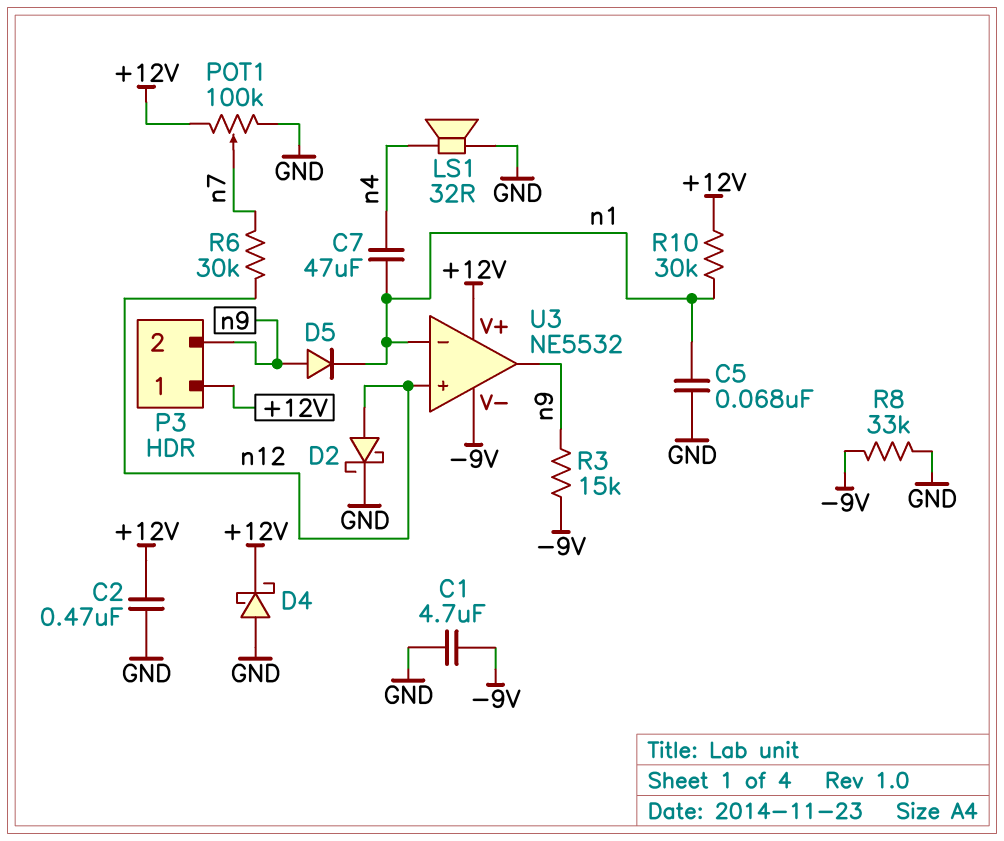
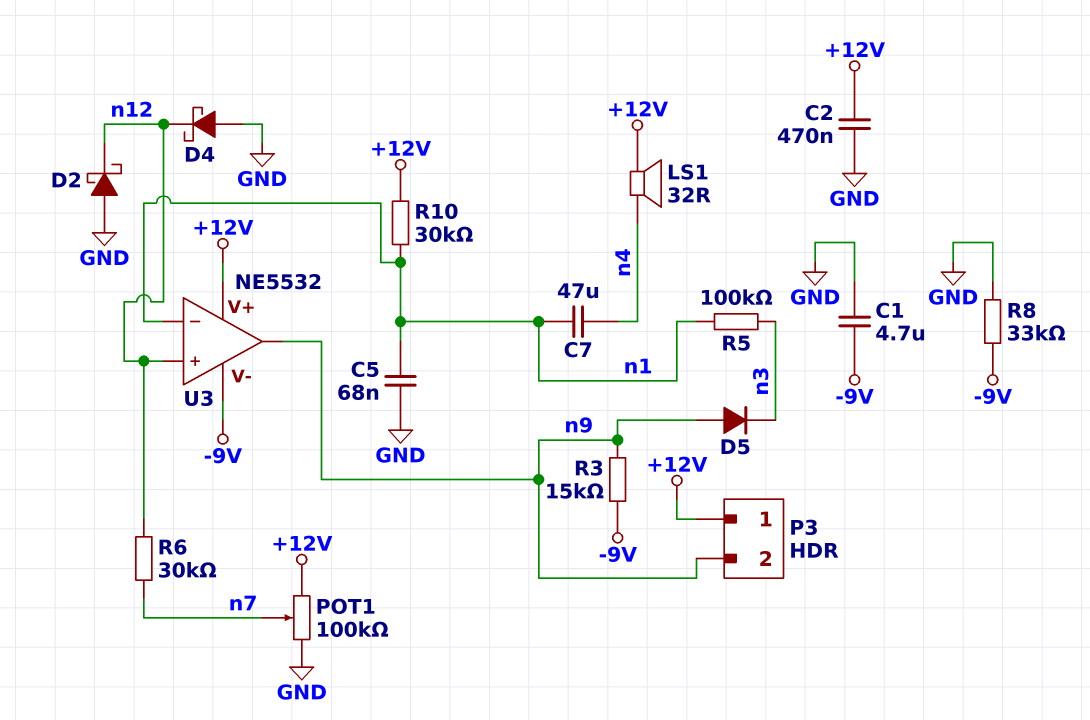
D2: schottky (A n12, K GND) -> schottky (A GND, K n12)
D4: schottky (A GND, K +12V) -> schottky (A GND, K n12)
D5: diode (A n9, K n1) -> diode (A n9, K n3)
LS1: speaker 32R (GND, n4) -> speaker 32R (+12V, n4)
R5: none -> 100k (n1, n3)

